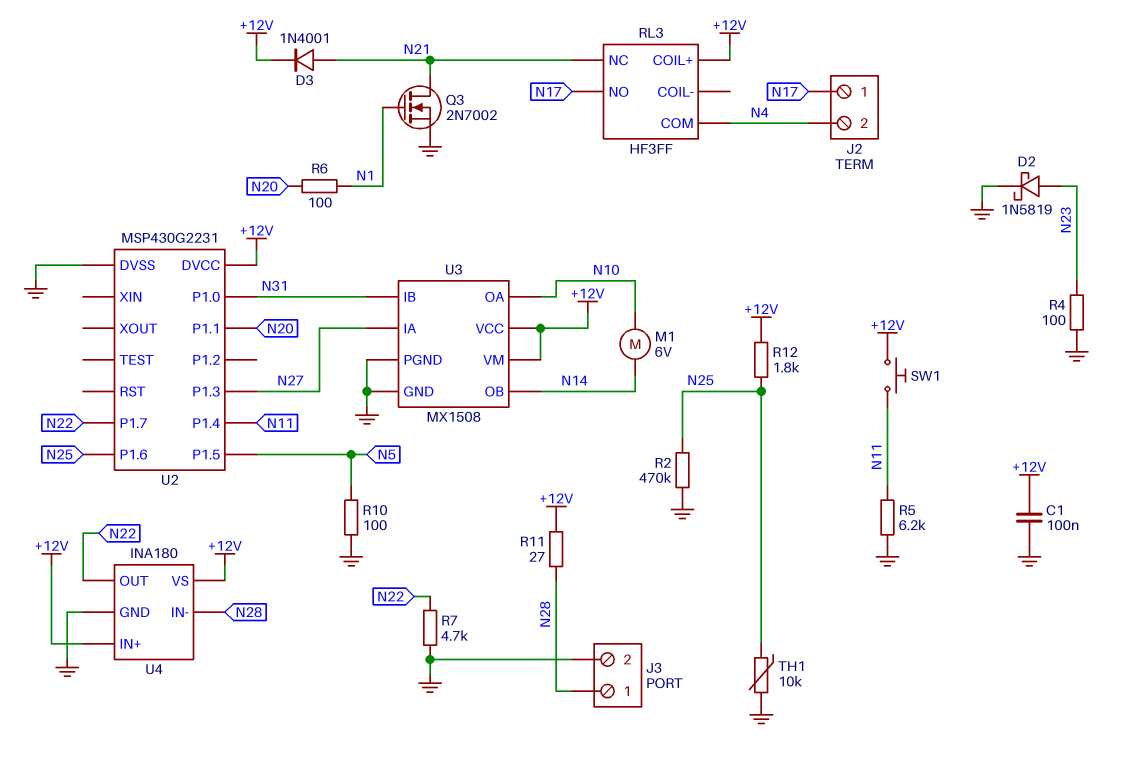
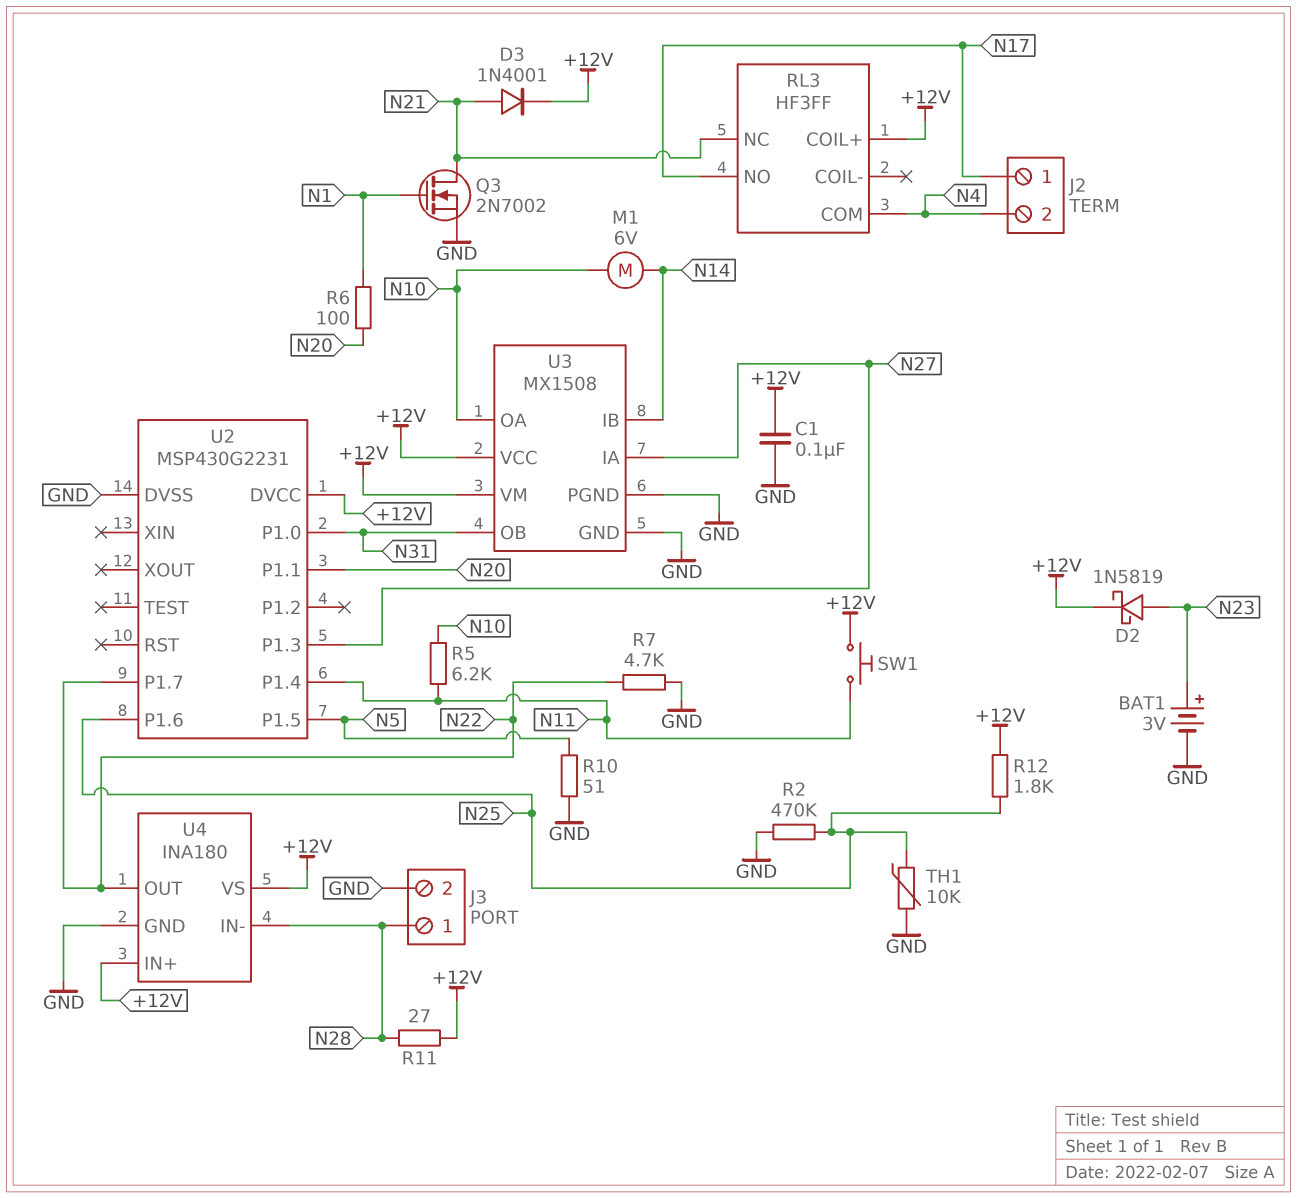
BAT1: none -> 3V (plus N23, minus GND)
D2: schottky 1N5819 (A N23, K GND) -> schottky 1N5819 (A N23, K +12V)
R4: 100 (GND, N23) -> none
R5: 6.2k (GND, N11) -> 6.2k (N10, N11)
R10: 100 (GND, N5) -> 51 (GND, N5)
U3 pin IB: N31 -> N14
U3 pin OB: N14 -> N31

